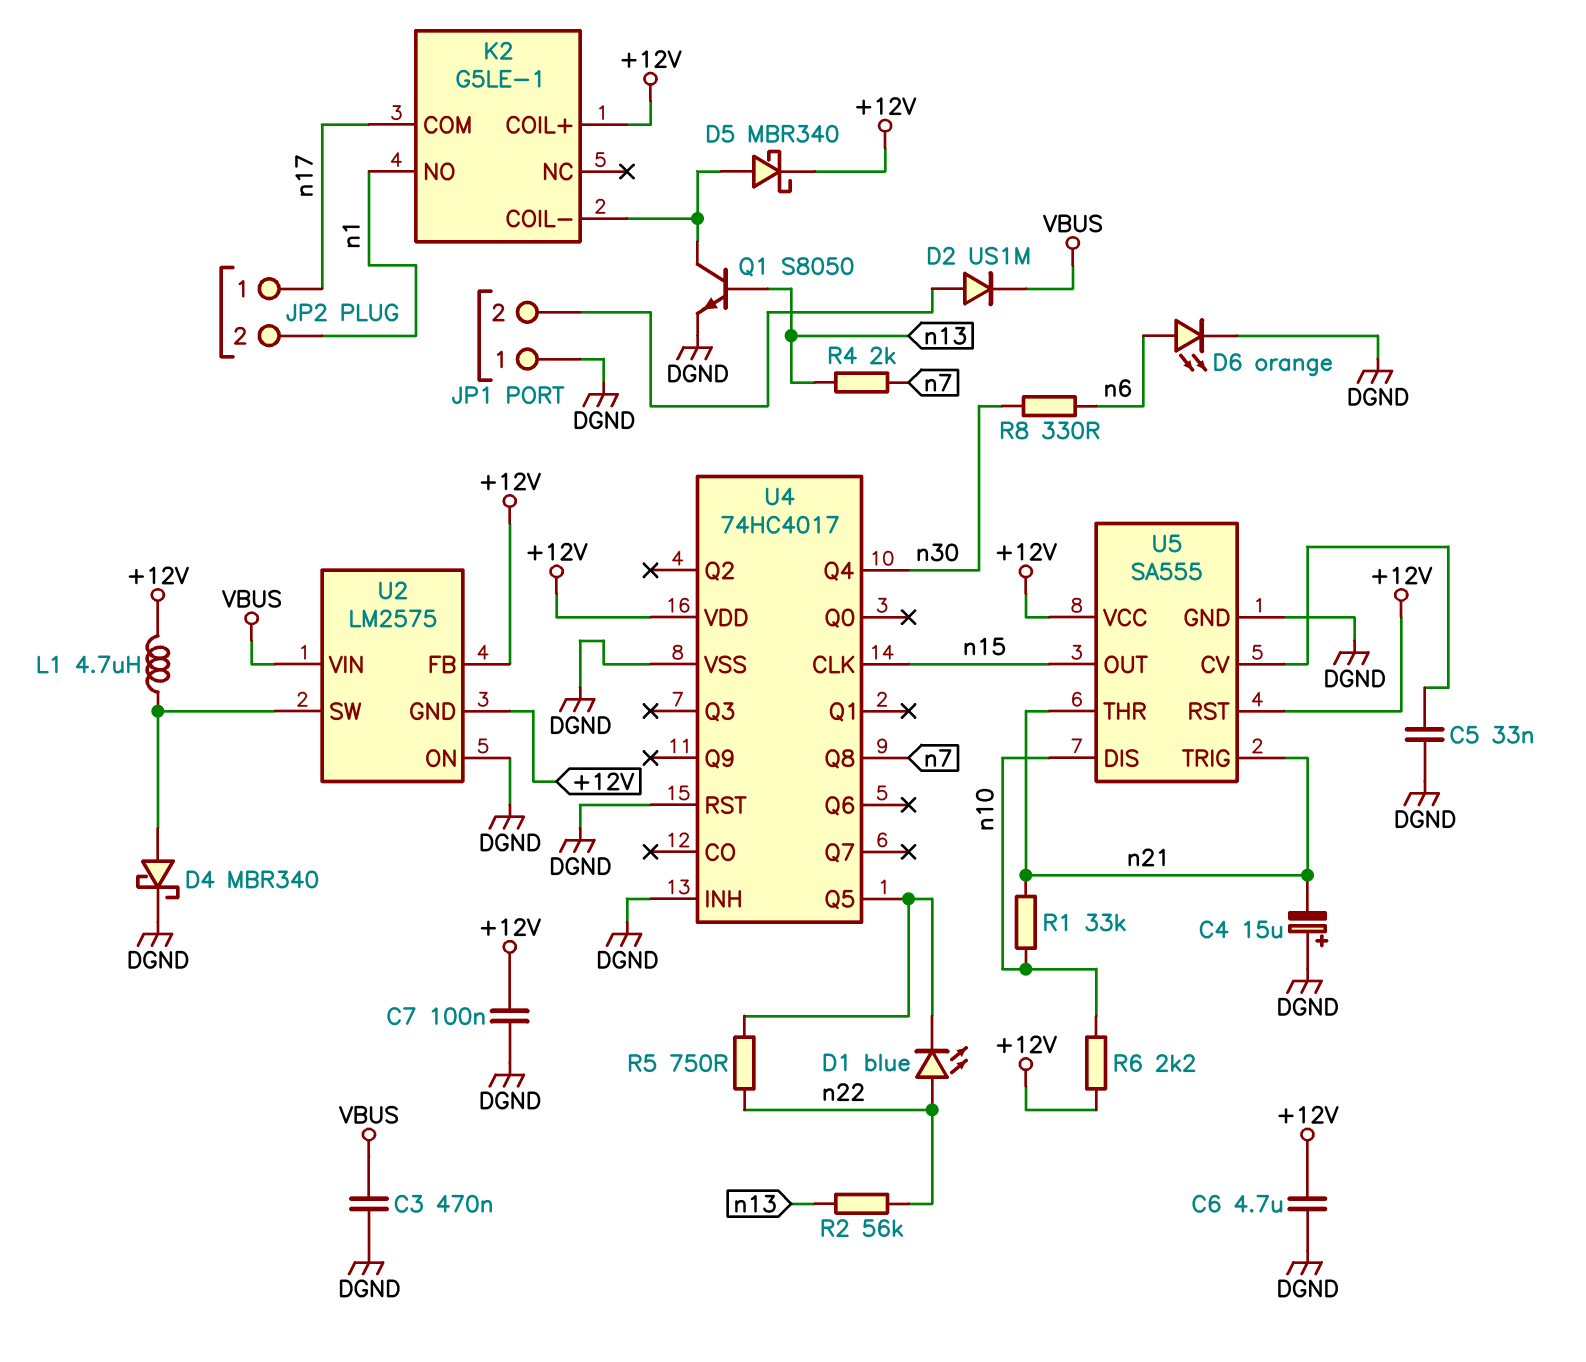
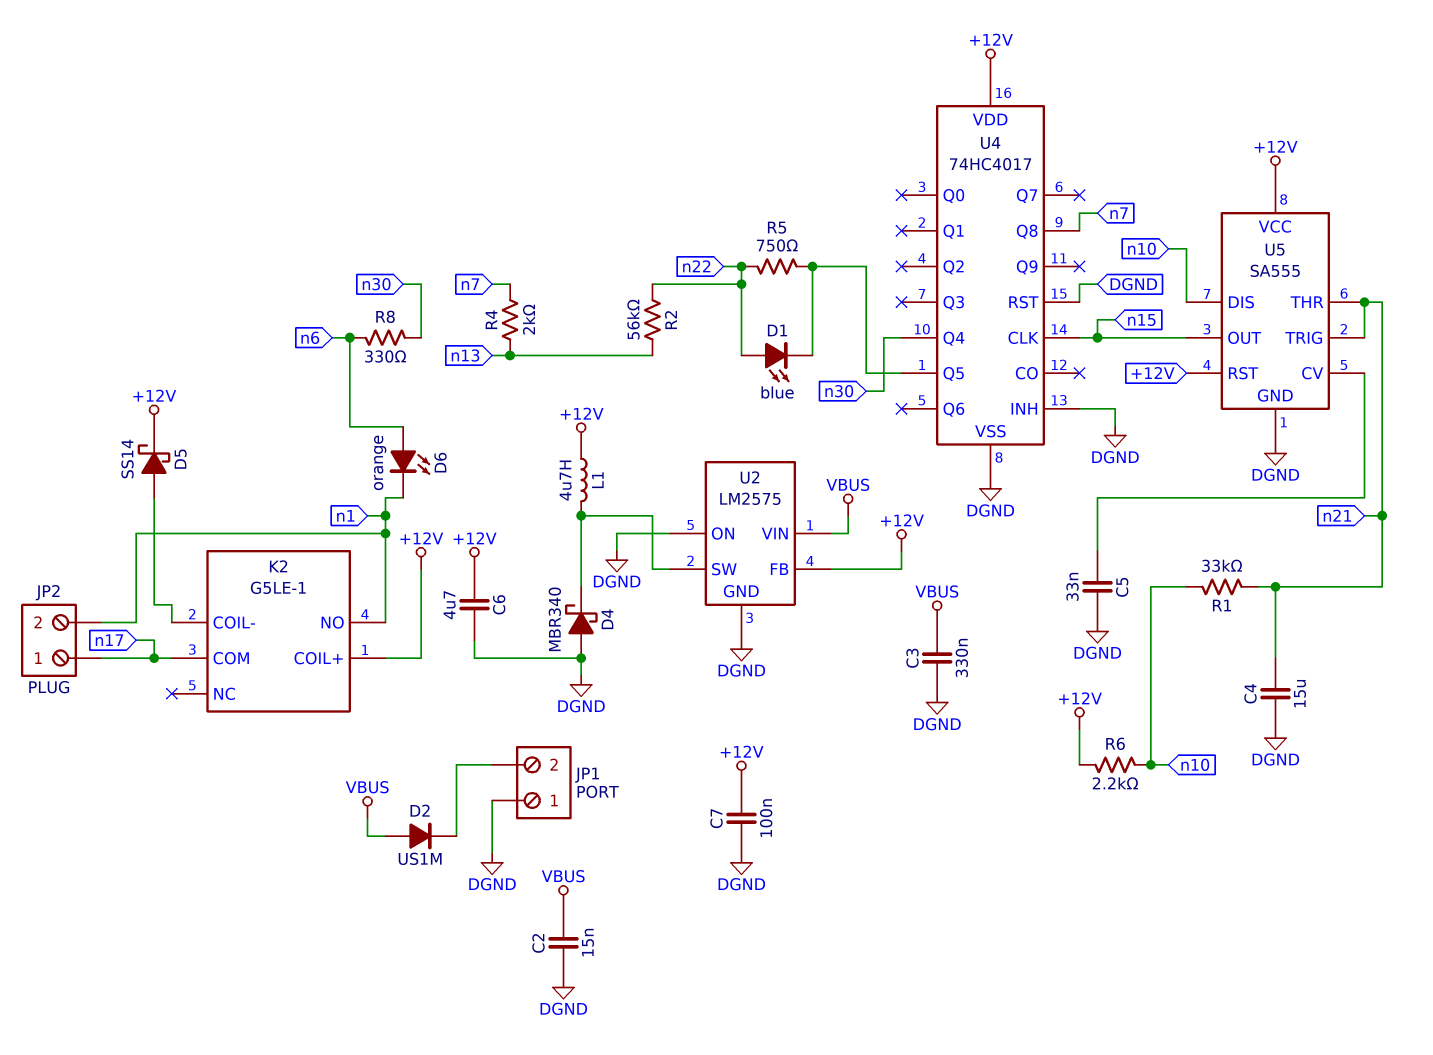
C2: none -> 15nF (DGND, VBUS)
C3: 470nF (DGND, VBUS) -> 330nF (DGND, VBUS)
C4: 15uF (plus DGND, minus n21) -> 15uF (DGND, n21)
D2: diode US1M (A JP1/2, K VBUS) -> diode US1M (A VBUS, K JP1/2)
D4: schottky MBR340 (A U2/SW, K DGND) -> schottky MBR340 (A DGND, K U2/SW)
D5: schottky MBR340 (A K2/COIL-, K +12V) -> schottky SS14 (A K2/COIL-, K +12V)
D6: LED orange (A n6, K DGND) -> LED orange (A n6, K n1)
Q1: NPN S8050 (B n13, C K2/COIL-, E DGND) -> none
U2 pin GND: +12V -> DGND

